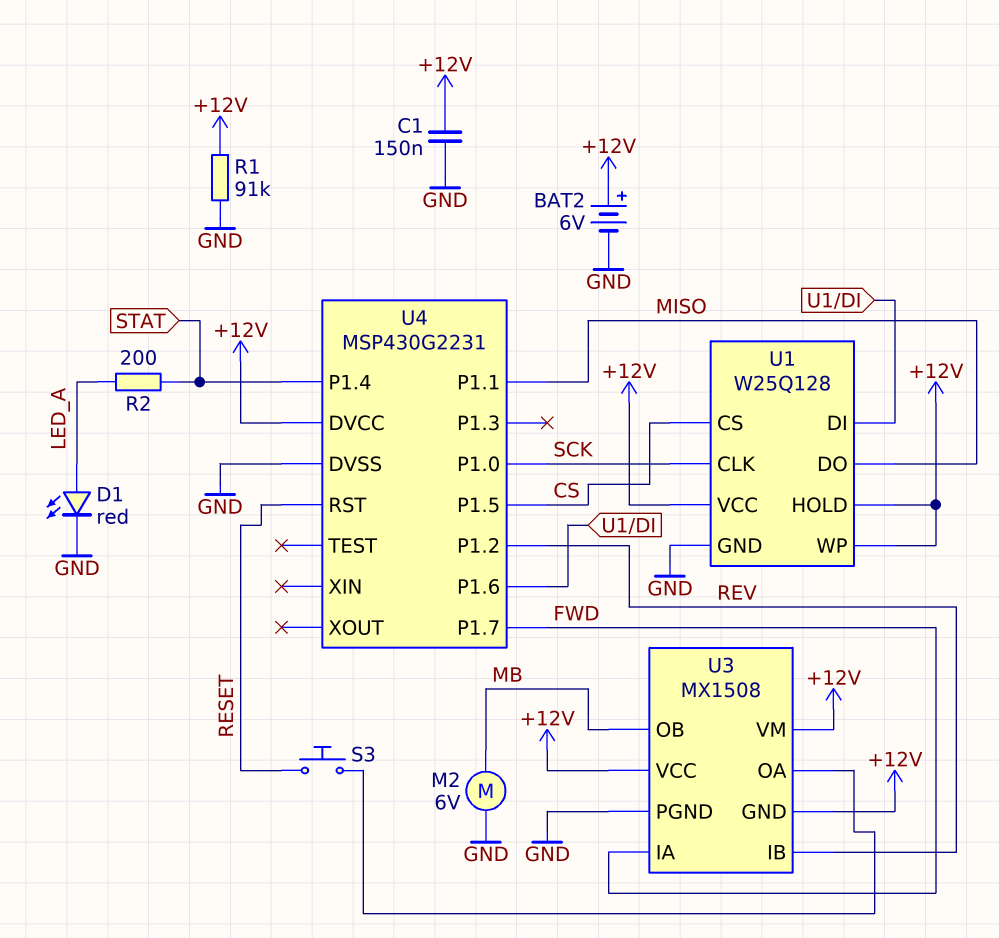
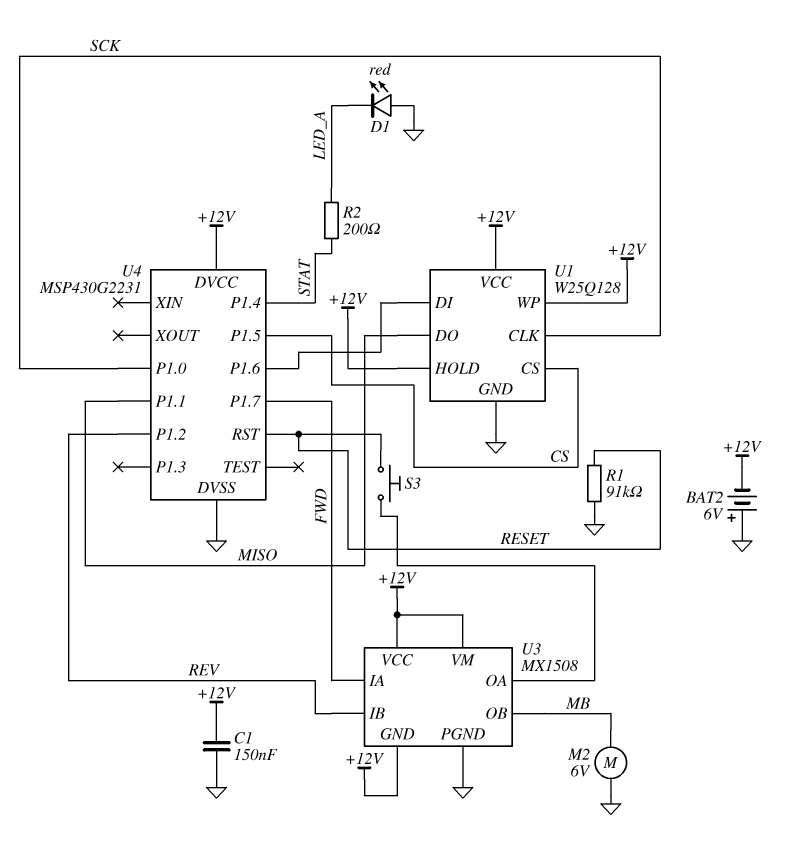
BAT2: 6V (plus +12V, minus GND) -> 6V (plus GND, minus +12V)
D1: LED red (A LED_A, K GND) -> LED red (A GND, K LED_A)
R1: 91k (+12V, GND) -> 91k (GND, RESET)

